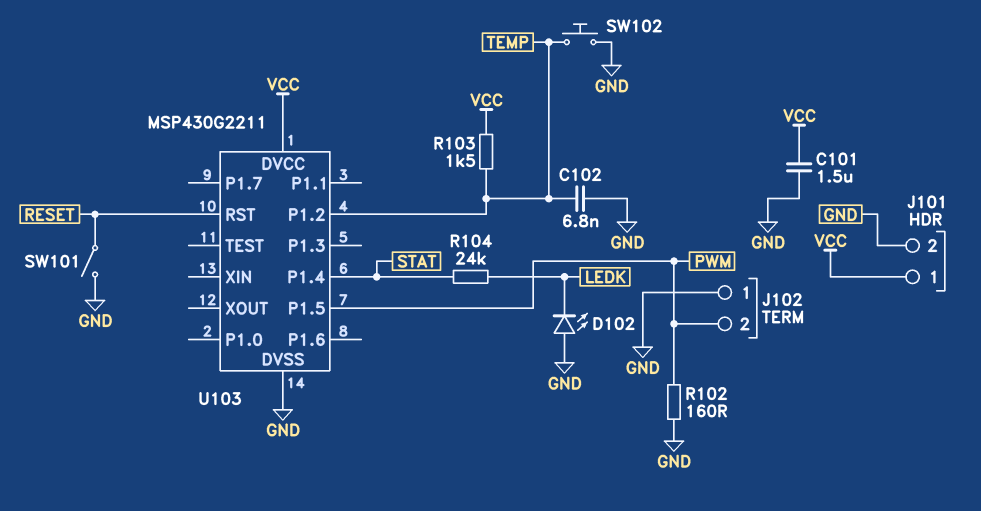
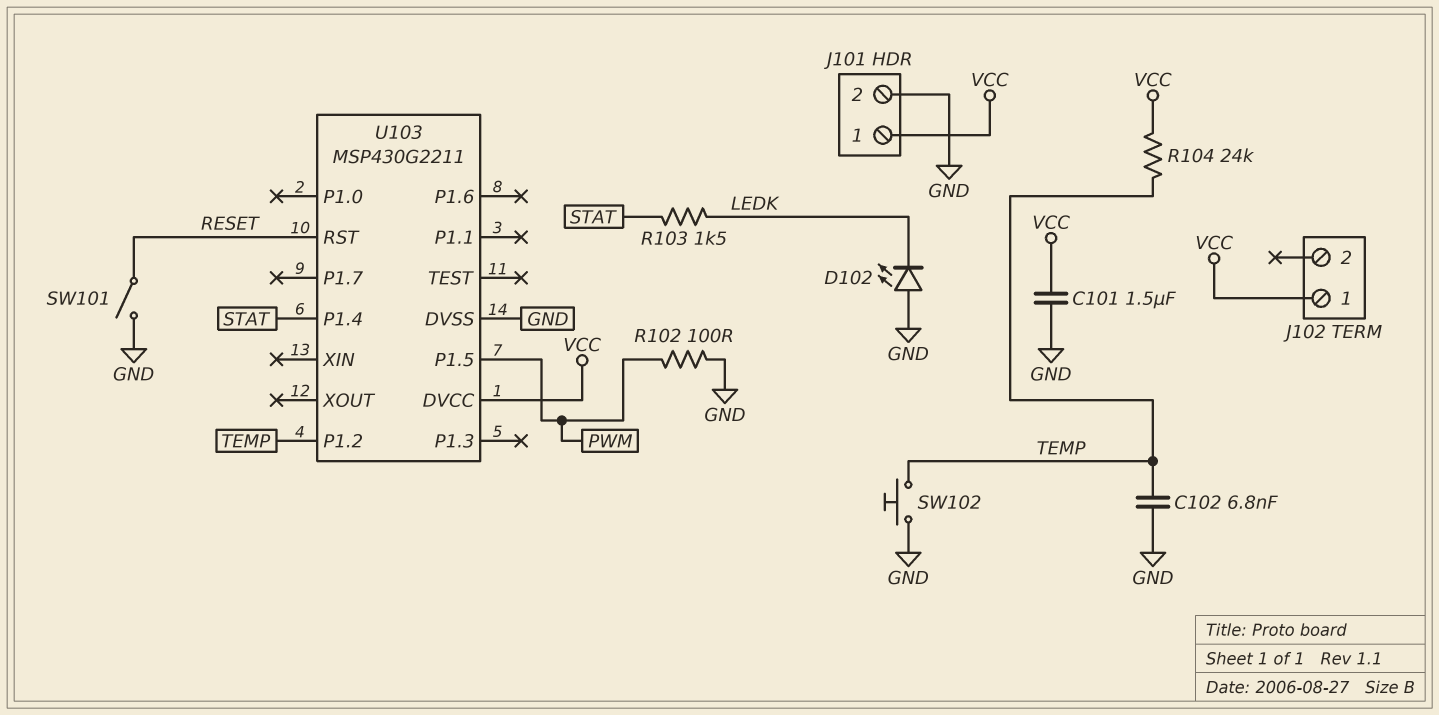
J102 pin 1: GND -> VCC
J102 pin 2: PWM -> none
R102: 160 (GND, PWM) -> 100 (GND, PWM)
R103: 1.5k (TEMP, VCC) -> 1.5k (LEDK, STAT)
R104: 24k (LEDK, STAT) -> 24k (TEMP, VCC)

